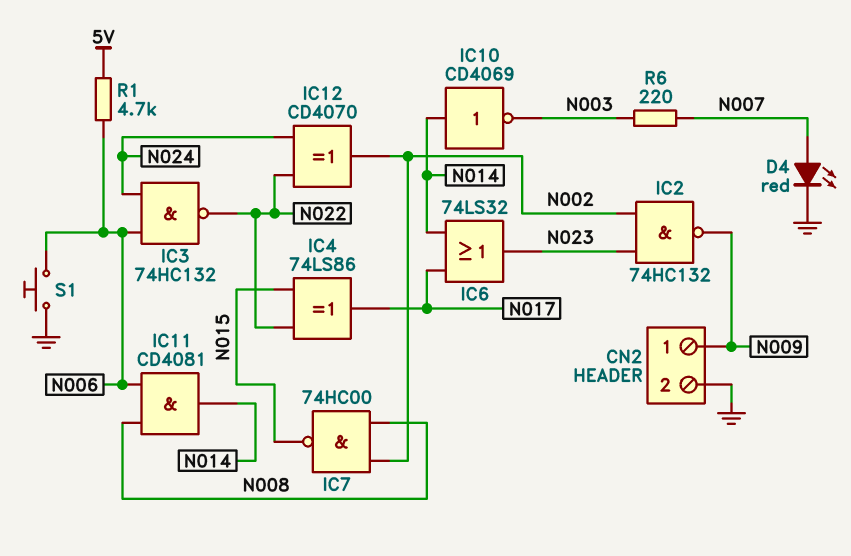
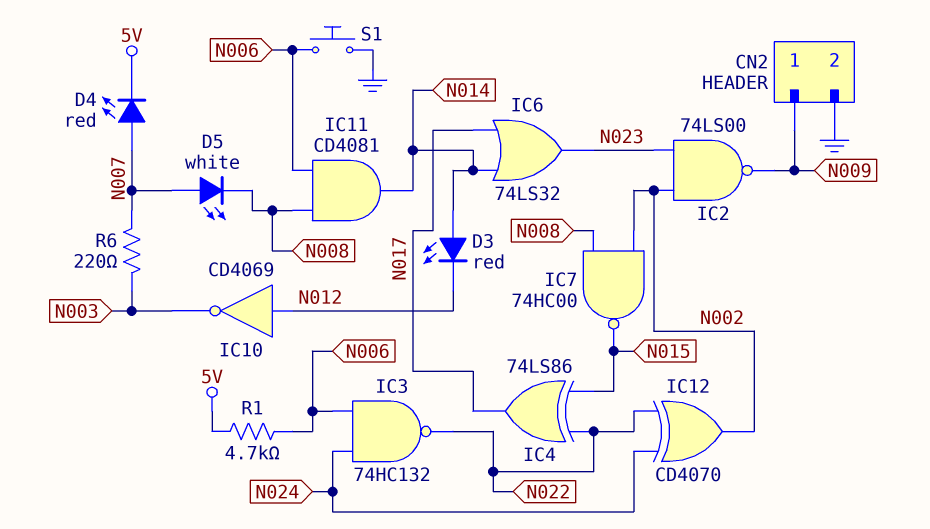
D3: none -> LED red (A N014, K N012)
D4: LED red (A N007, K GND) -> LED red (A N007, K 5V)
D5: none -> LED white (A N007, K N008)
IC2: NAND 74HC132 (in N002, in N023, out N009) -> NAND 74LS00 (in N002, in N023, out N009)
IC10: NOT CD4069 (in N014, out N003) -> NOT CD4069 (in N012, out N003)

